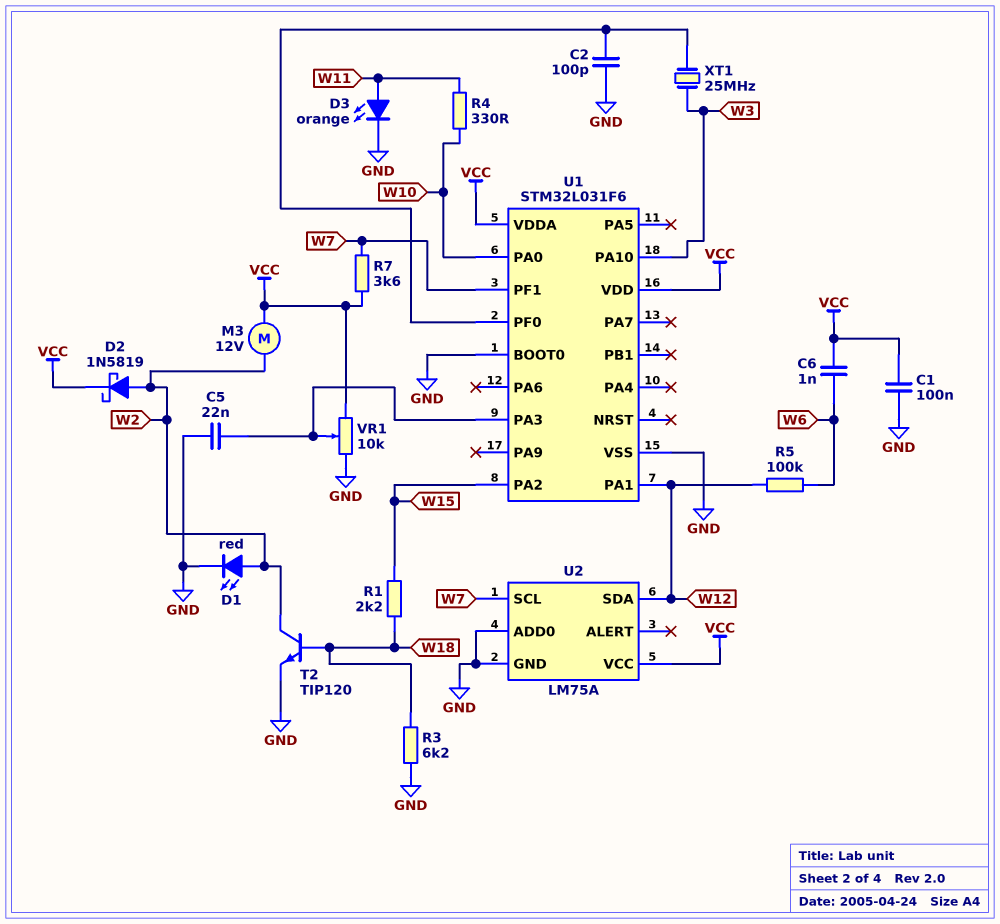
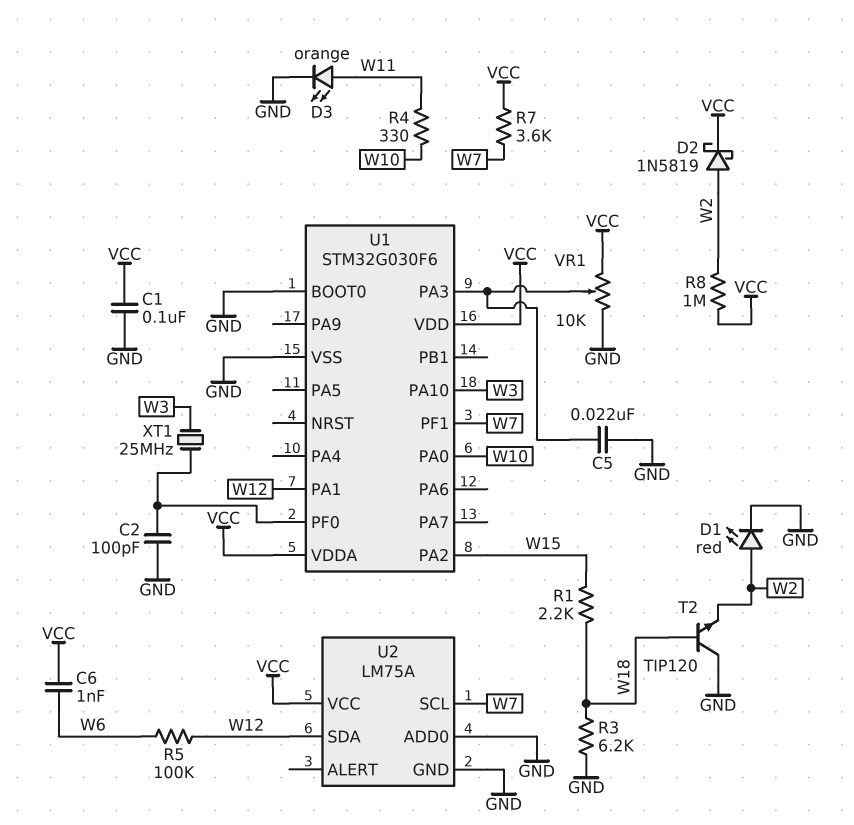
M3: motor 12V (VCC, W2) -> none
R8: none -> 1M (VCC, W2)
T2: NPN TIP120 (B W18, C W2, E GND) -> NPN TIP120 (B W18, C GND, E W2)
U1: STM32L031F6 -> STM32G030F6

